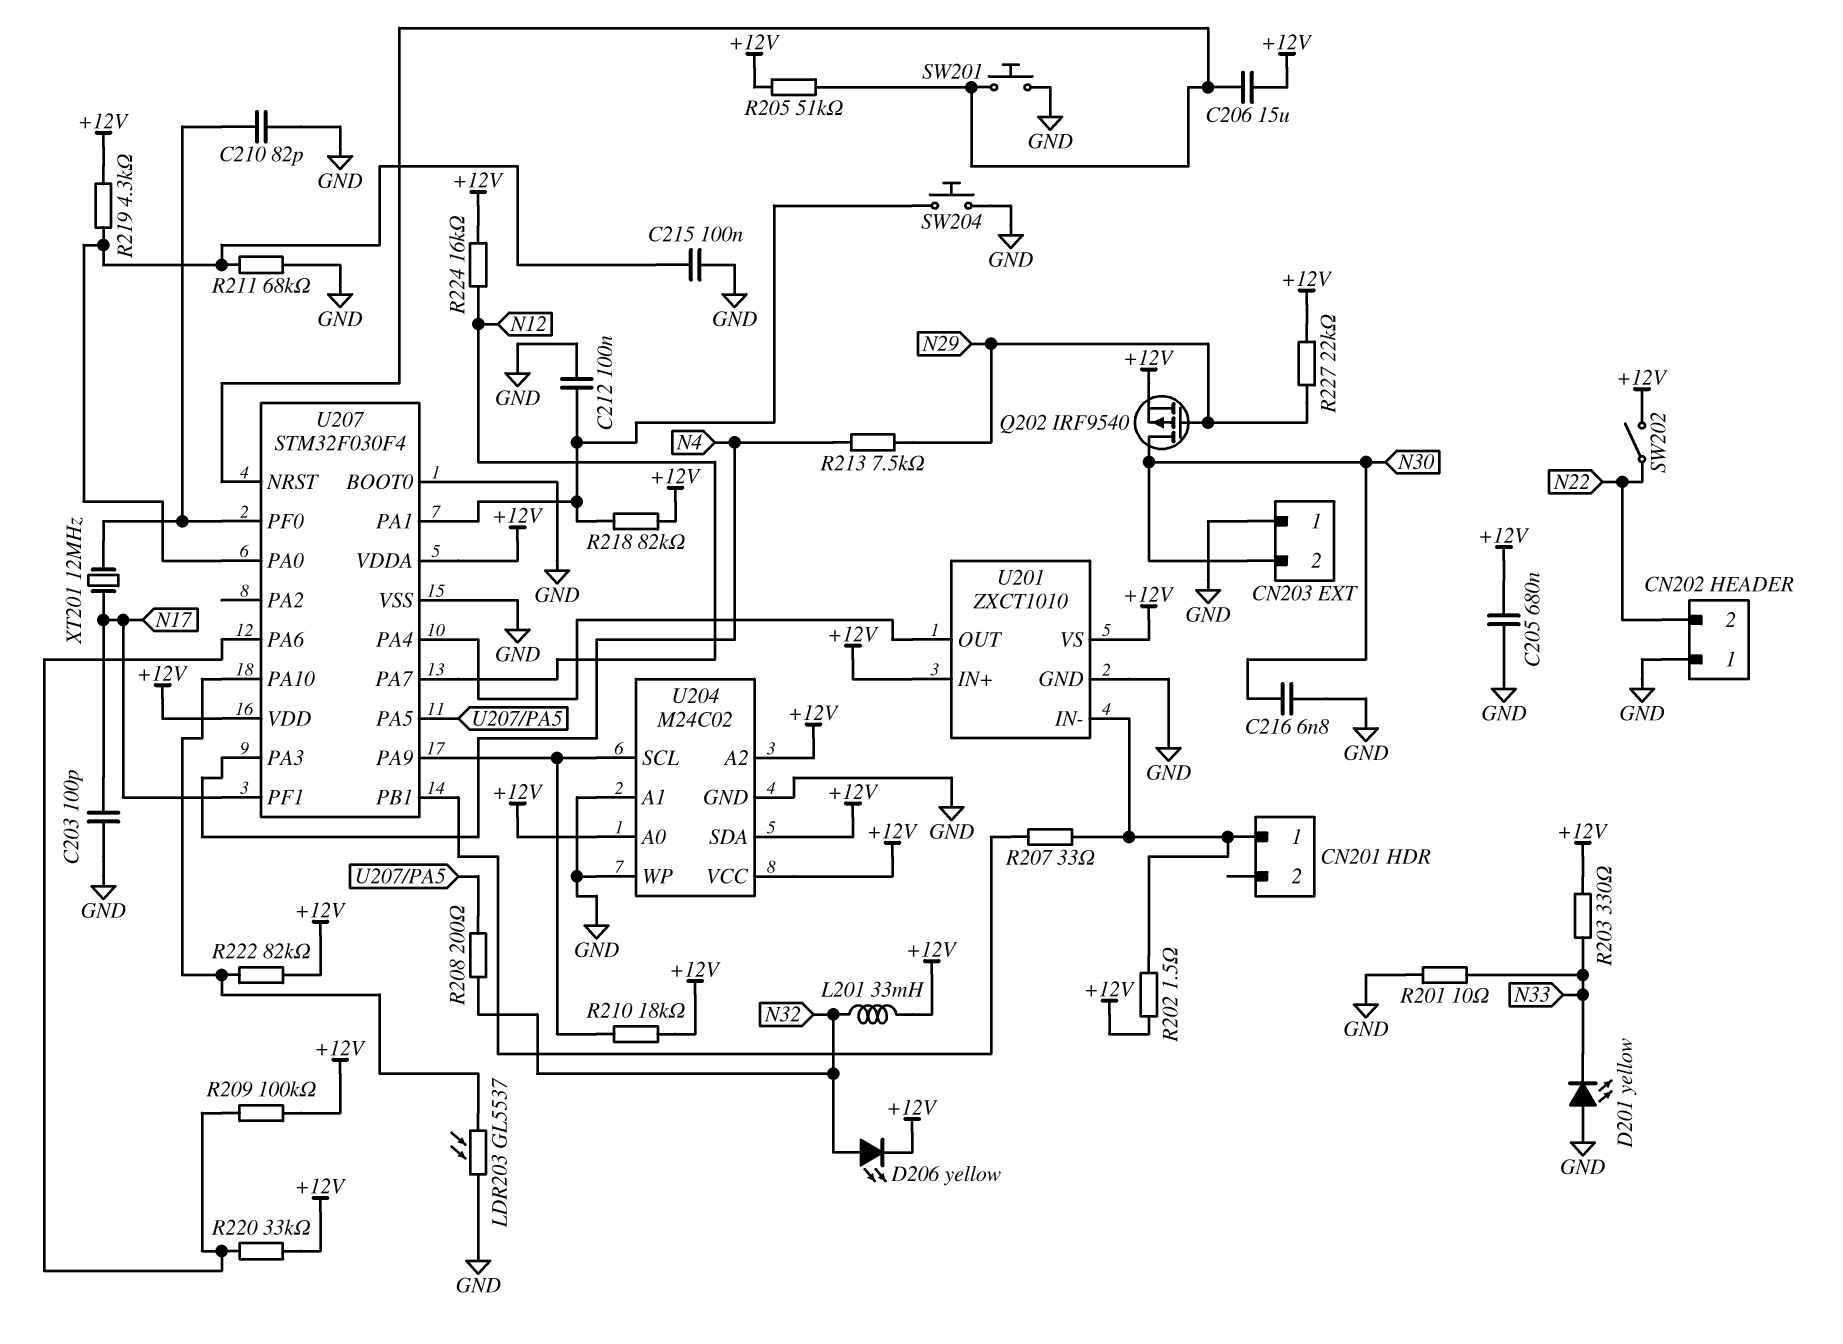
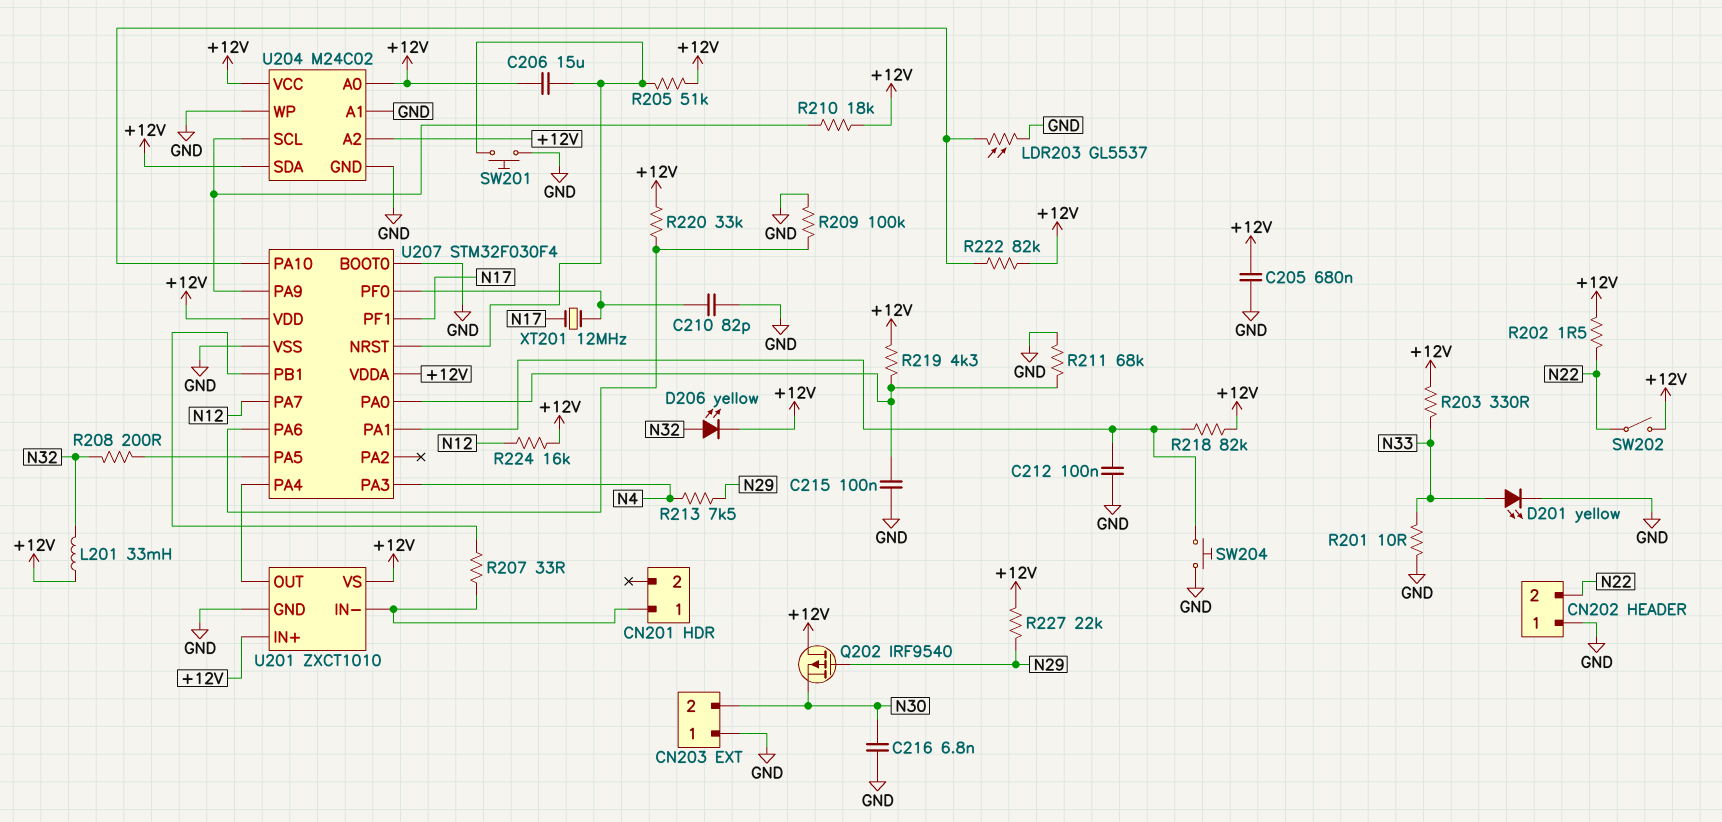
C203: 100pF (GND, N17) -> none
D201: LED yellow (A GND, K N33) -> LED yellow (A N33, K GND)
Q202: PMOS IRF9540 (G N29, D N30, S +12V) -> PMOS IRF9540 (G N29, D +12V, S N30)
R202: 1.5 (+12V, CN201/1) -> 1.5 (+12V, N22)
R209: 100k (+12V, U207/PA6) -> 100k (GND, U207/PA6)

